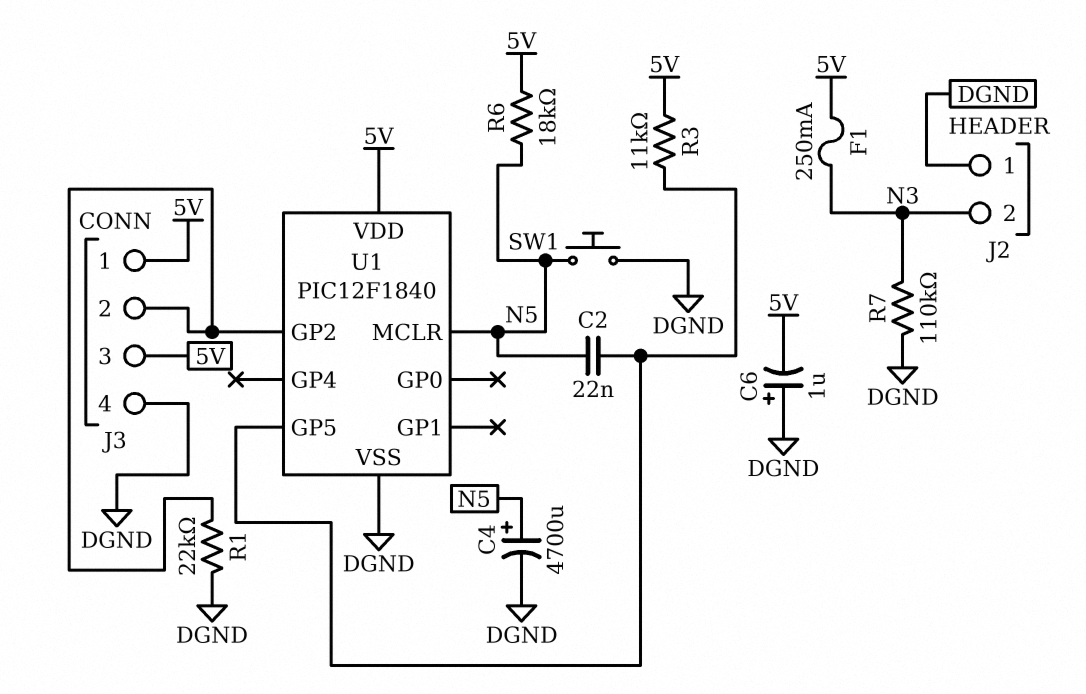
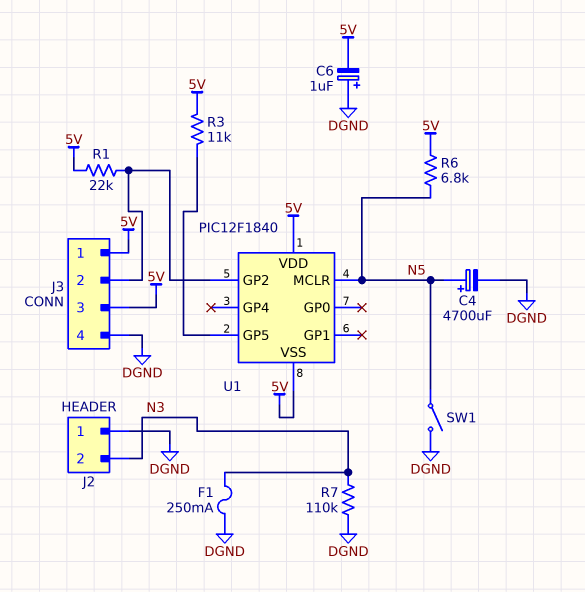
C2: 22nF (N5, U1/GP5) -> none
F1: 250mA (5V, N3) -> 250mA (DGND, N3)
R1: 22k (DGND, J3/2) -> 22k (5V, J3/2)
R6: 18k (5V, N5) -> 6.8k (5V, N5)
SW1: button (DGND, N5) -> switch (DGND, N5)
U1 pin VSS: DGND -> 5V

